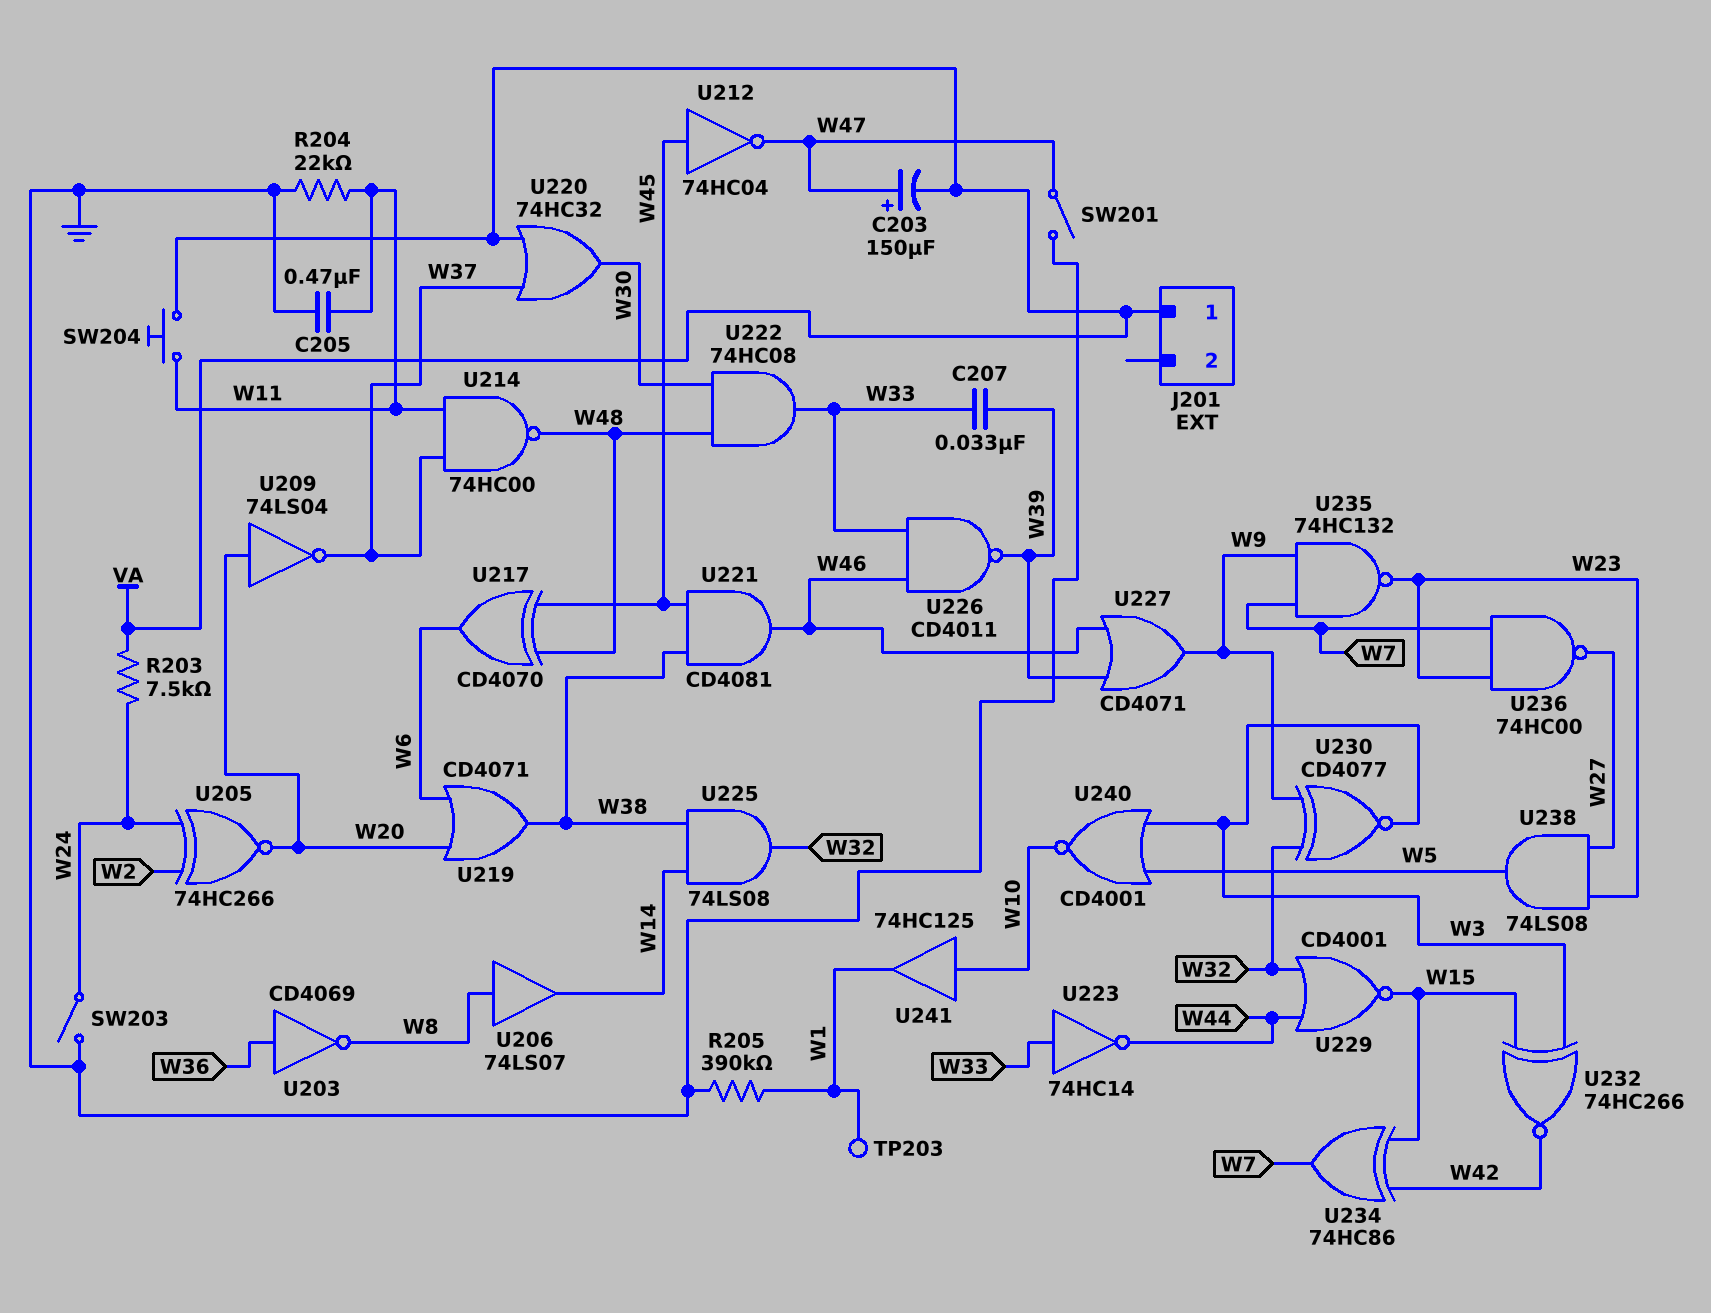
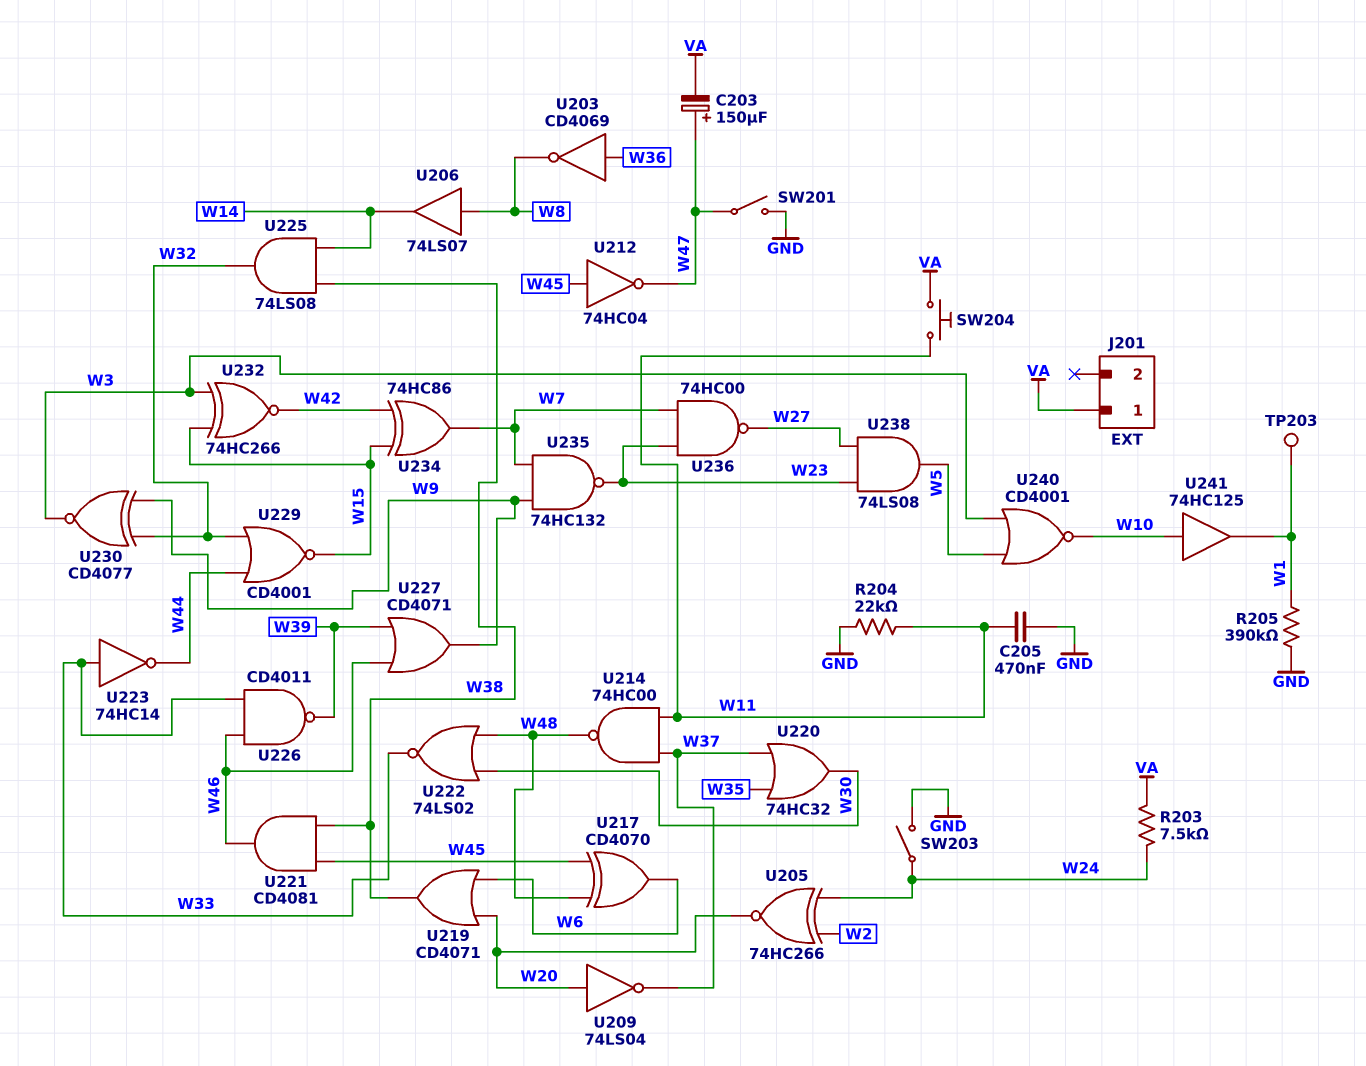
C207: 33nF (W33, W39) -> none
U220: OR 74HC32 (in VA, in W37, out W30) -> OR 74HC32 (in W35, in W37, out W30)
U222: AND 74HC08 (in W30, in W48, out W33) -> NOR 74LS02 (in W30, in W48, out W33)

